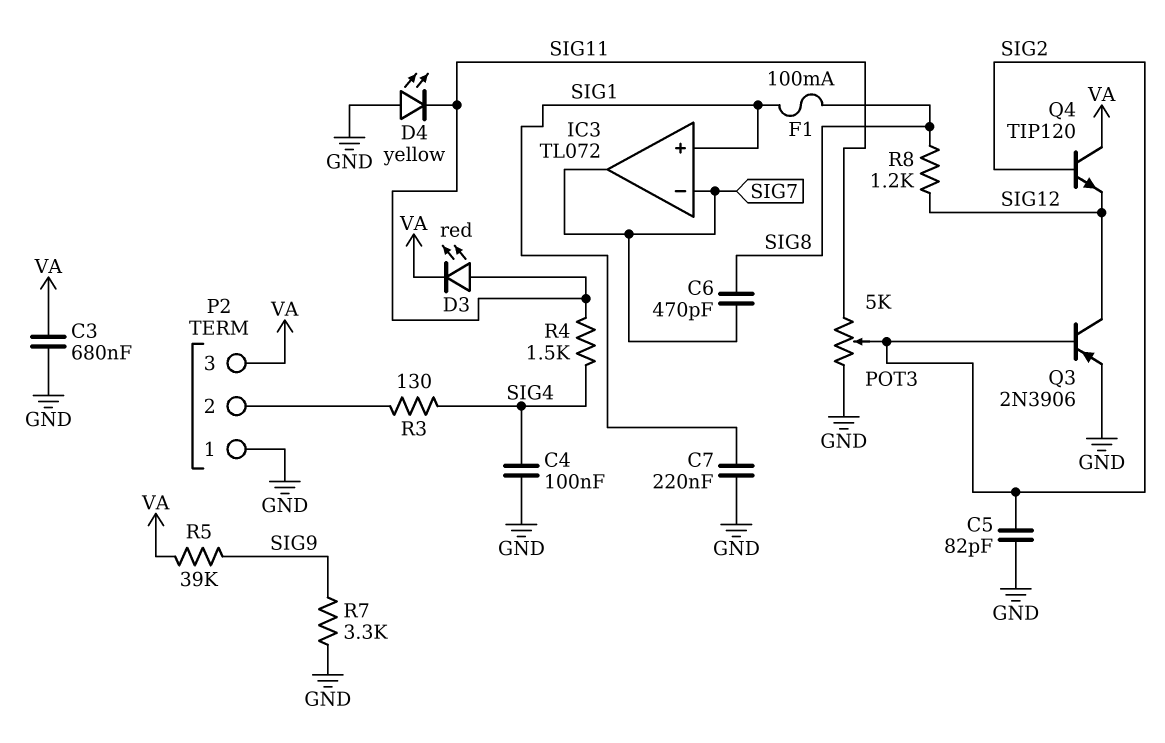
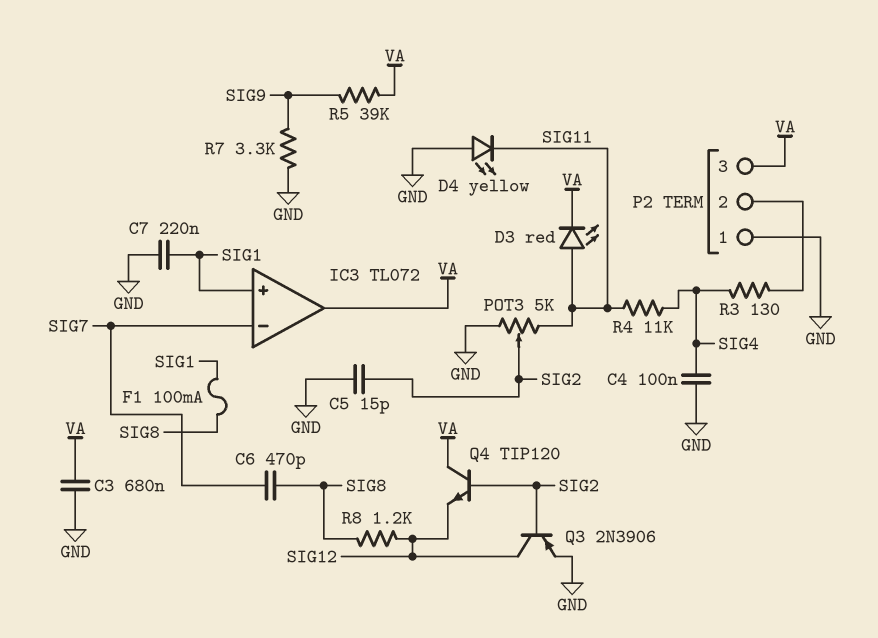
C5: 82pF (GND, SIG2) -> 15pF (GND, SIG2)
IC3 pin out: SIG7 -> VA
R4: 1.5k (SIG4, SIG11) -> 11k (SIG4, SIG11)

